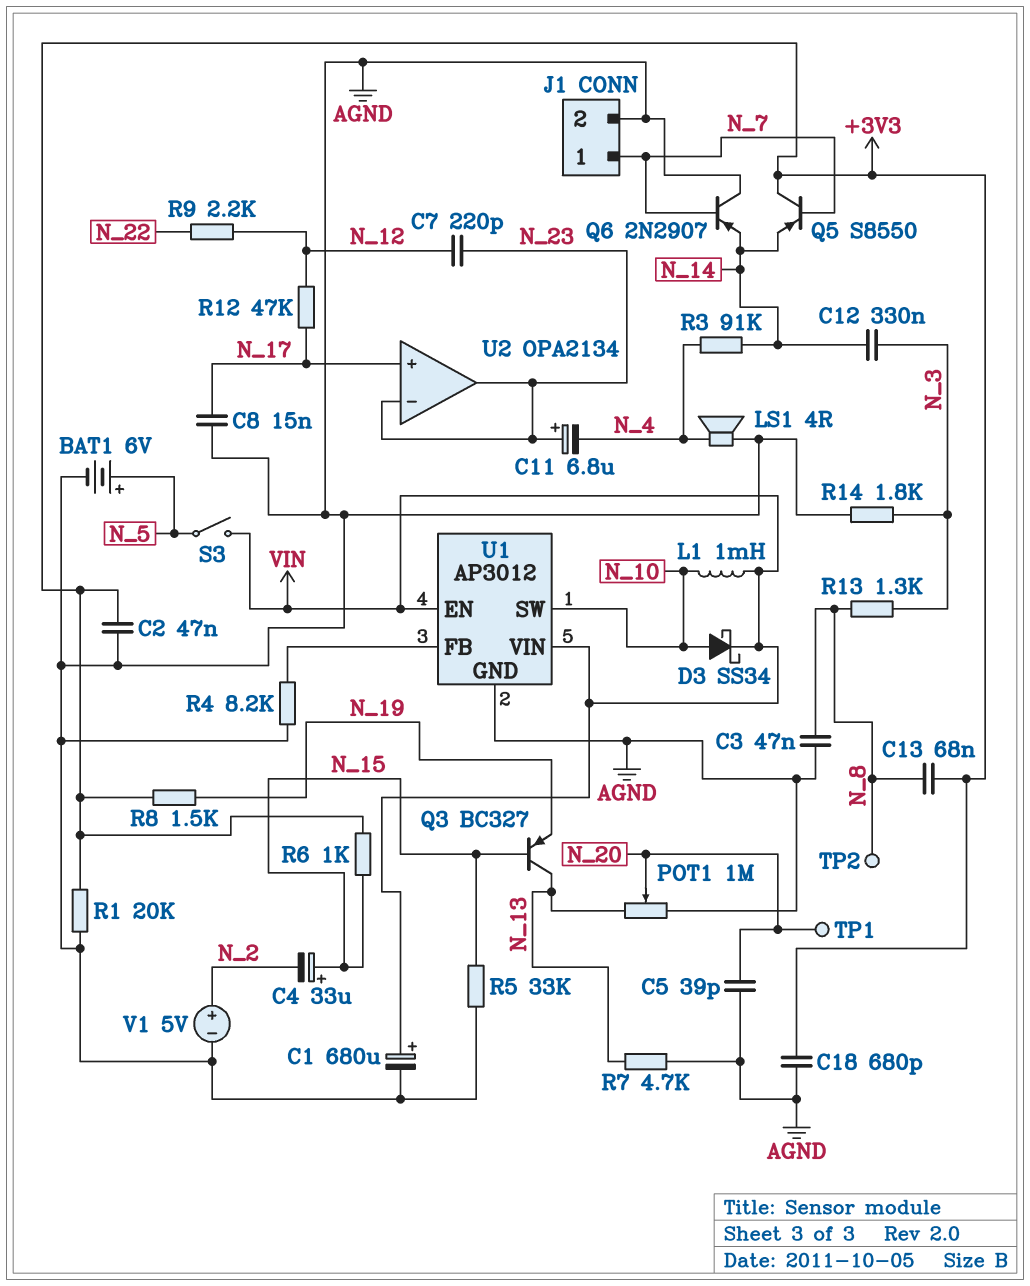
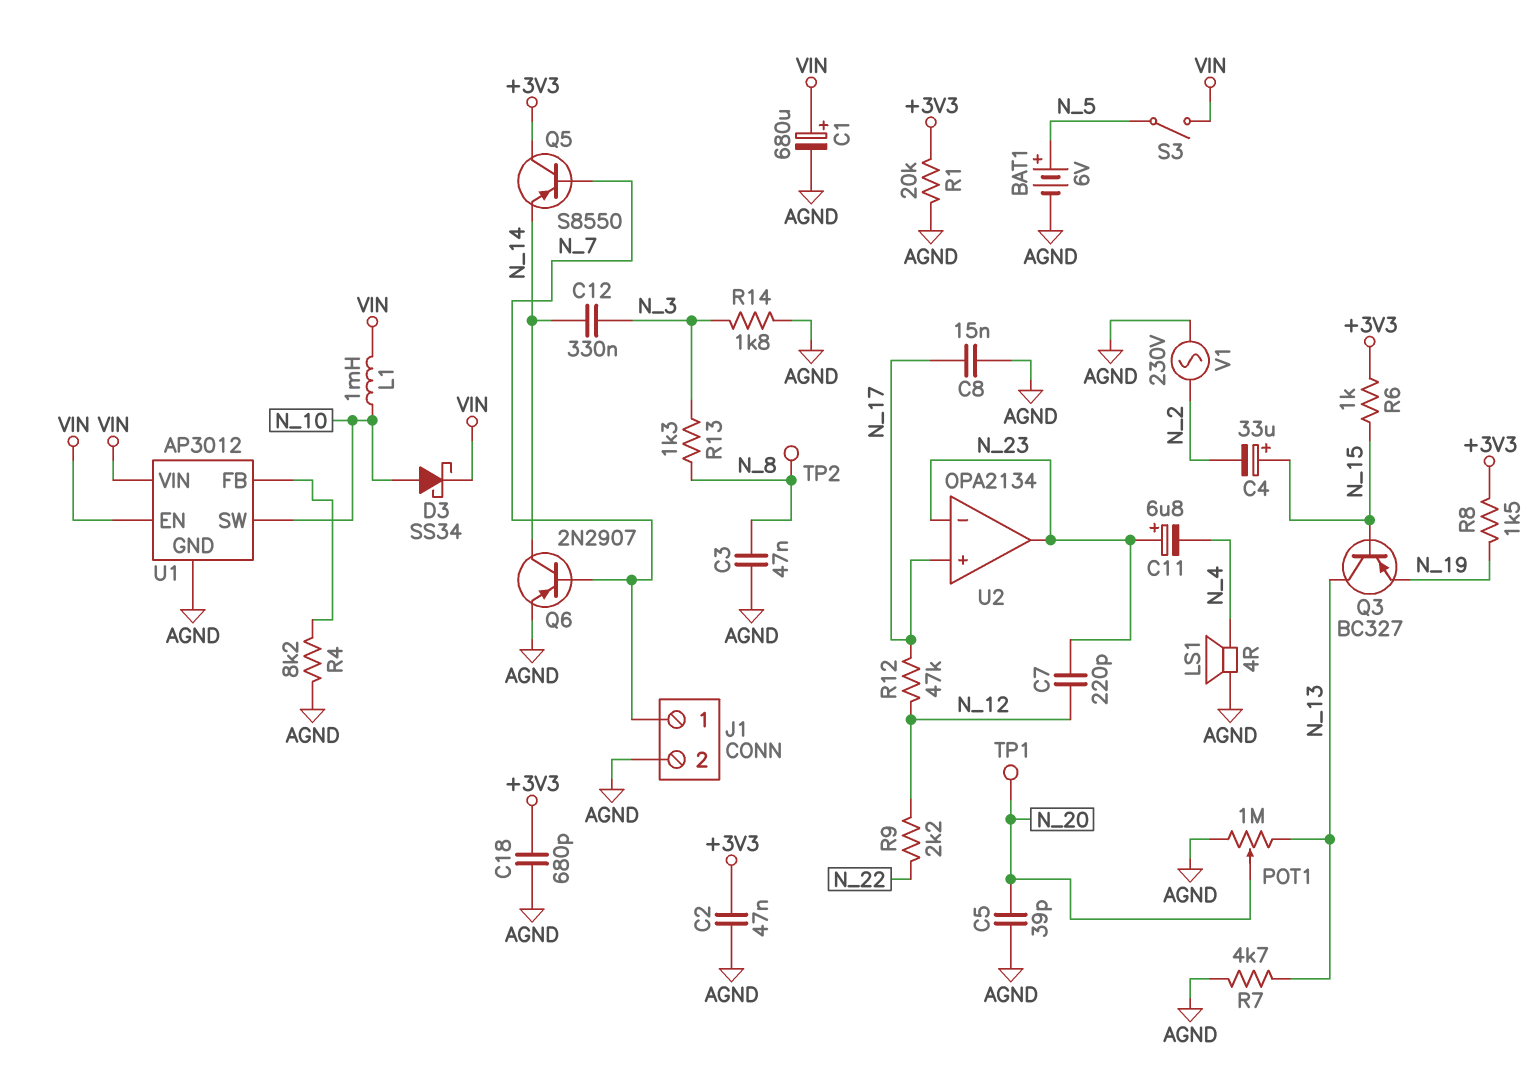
C13: 68nF (+3V3, N_8) -> none
Q6: PNP 2N2907 (B N_7, C AGND, E N_14) -> PNP 2N2907 (B N_7, C N_14, E AGND)
R3: 91k (N_4, N_14) -> none
R5: 33k (AGND, N_15) -> none
V1: 5V (plus N_2, minus AGND) -> AC 230V (AGND, N_2)

